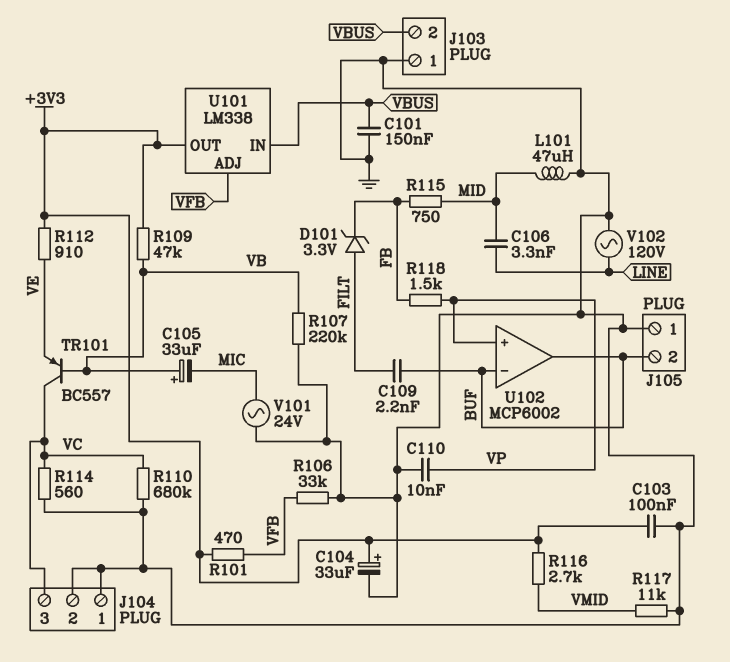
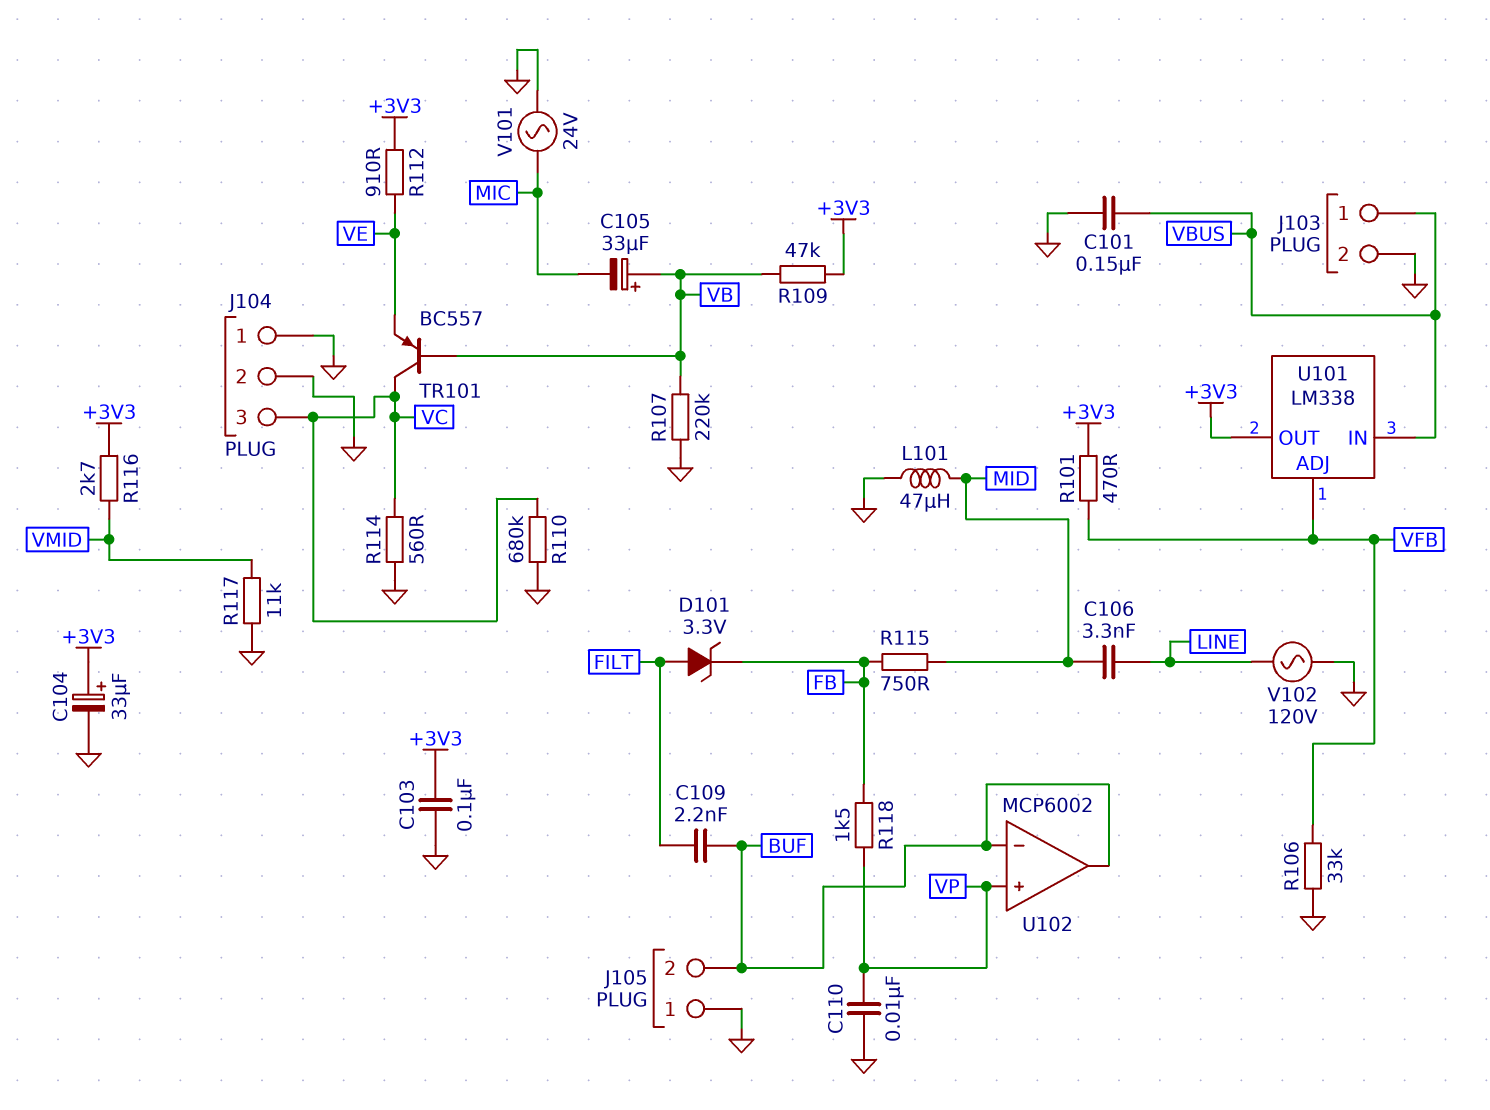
J103 pin 1: GND -> VBUS
J103 pin 2: VBUS -> GND

